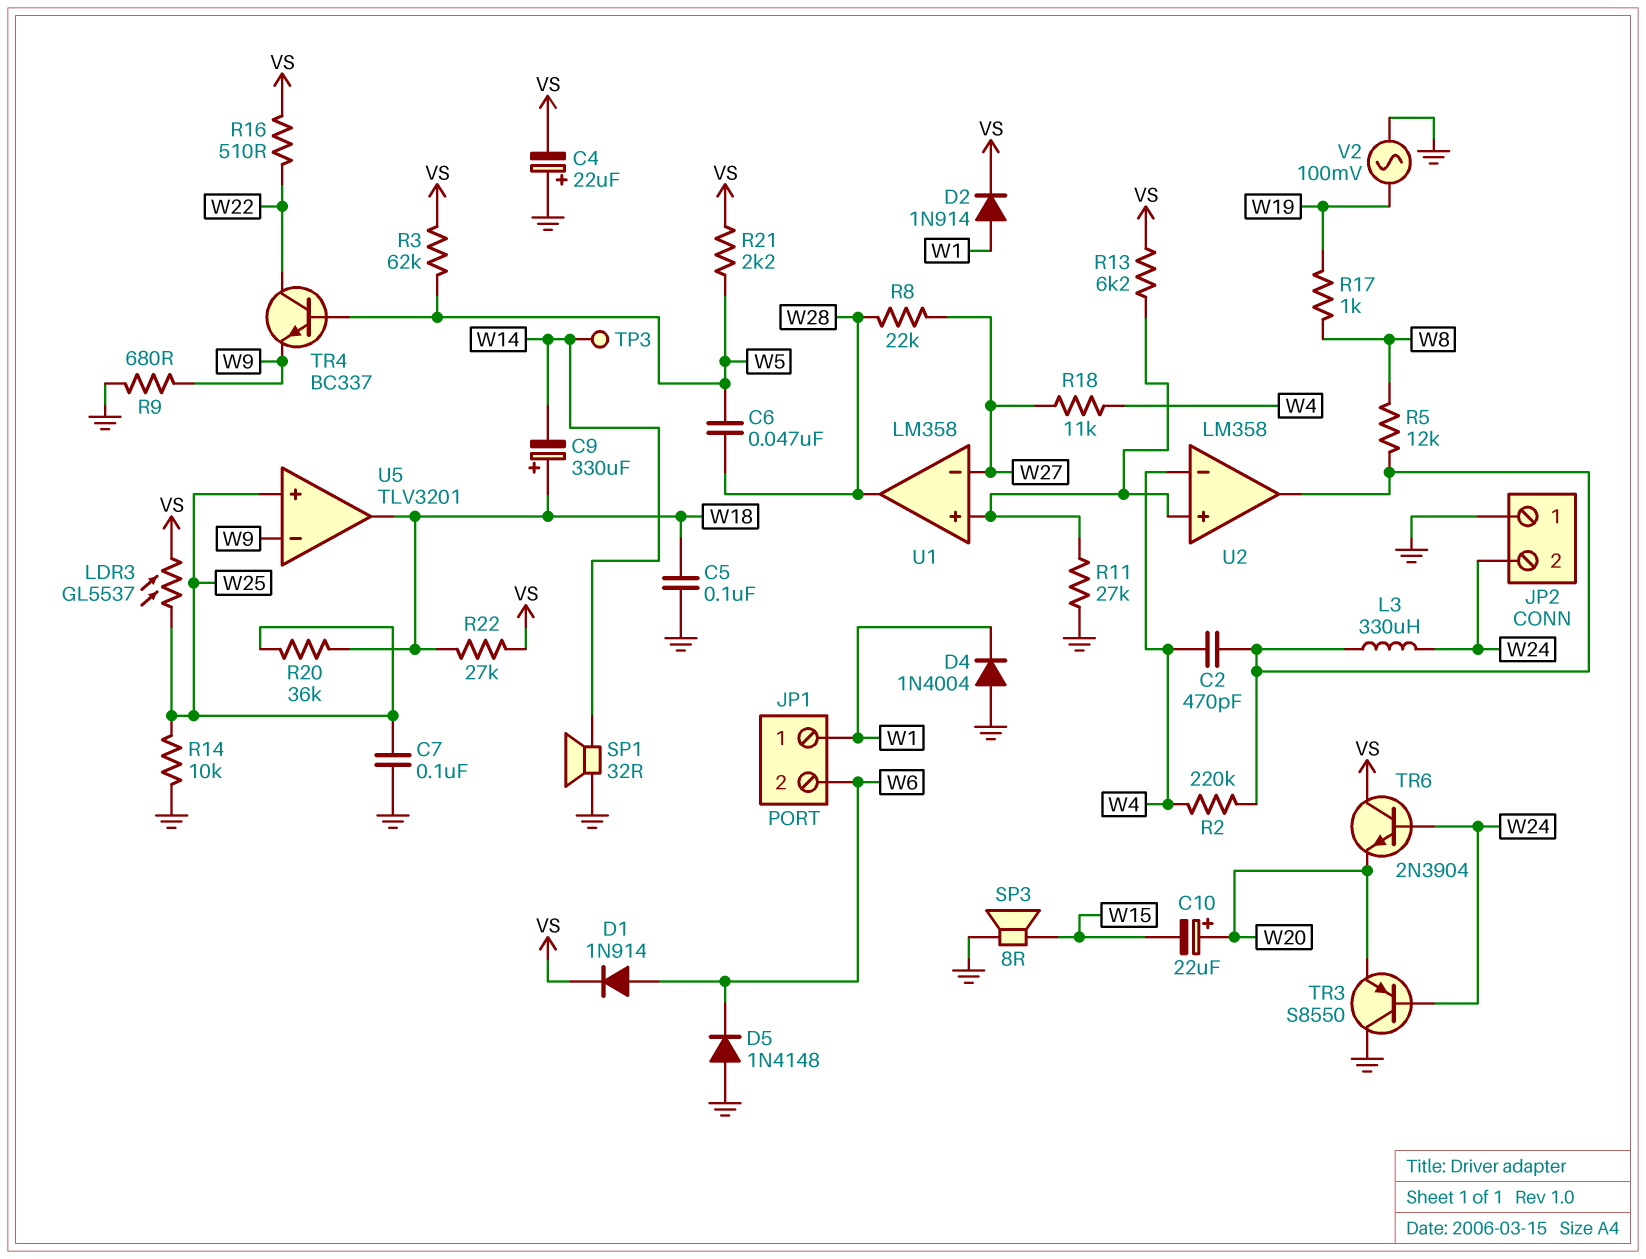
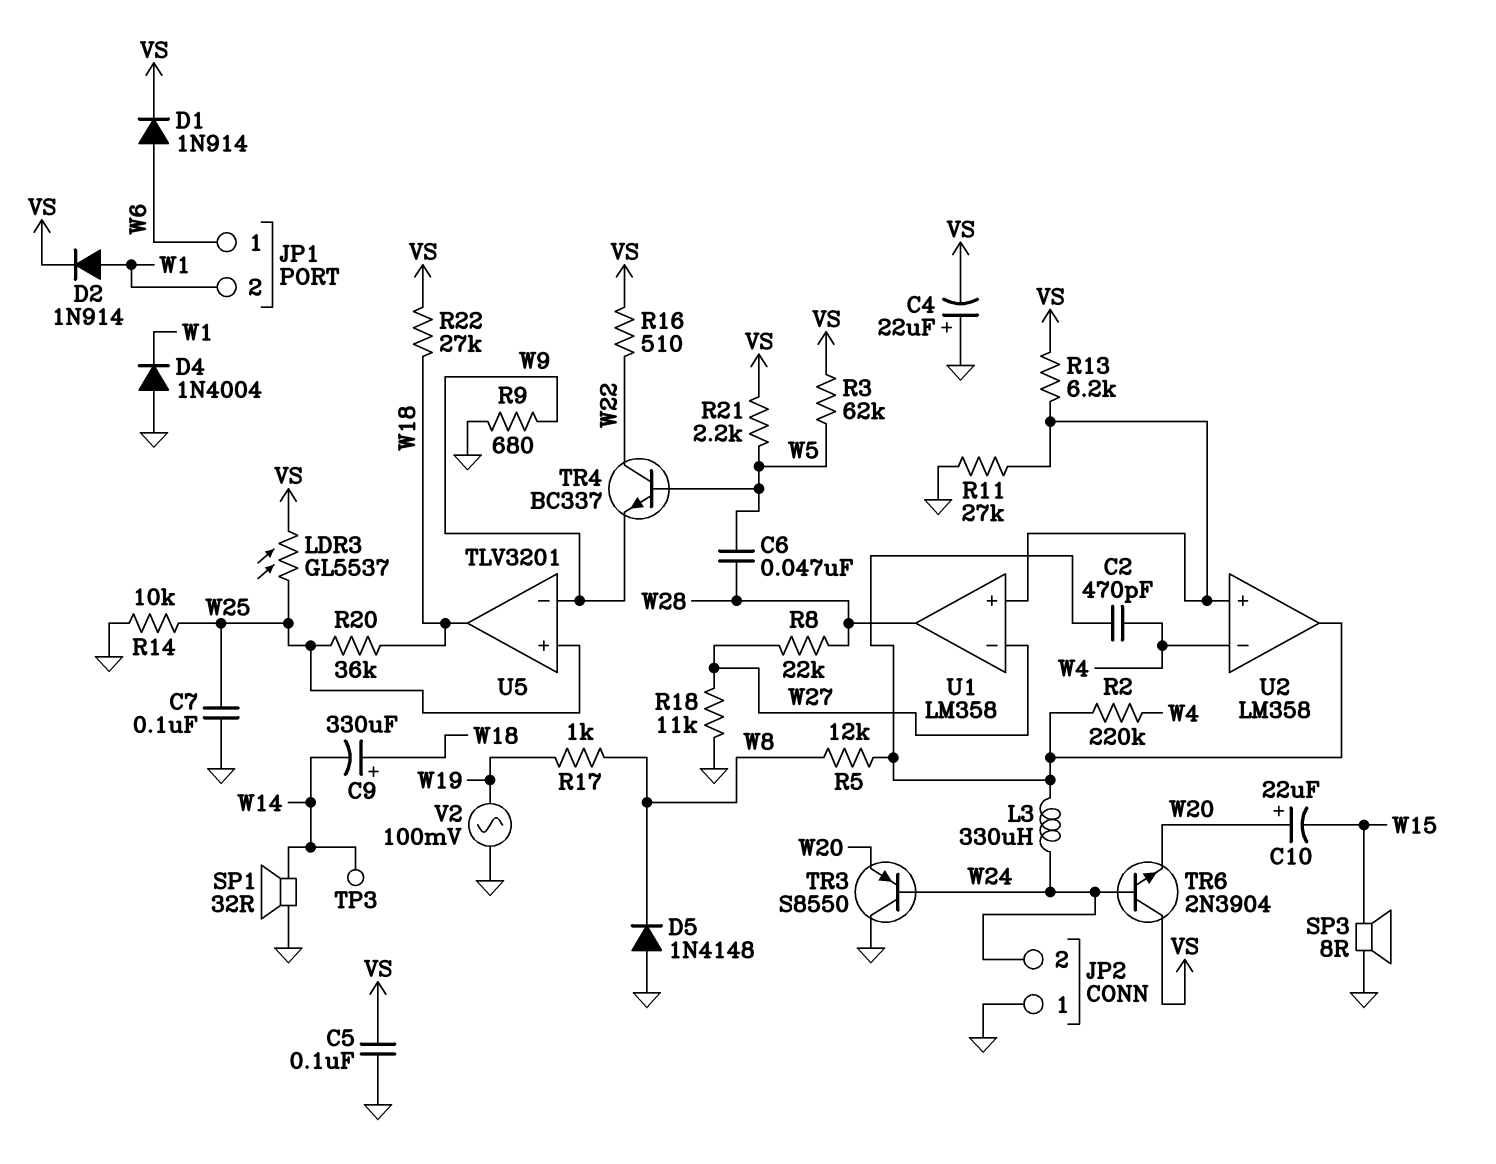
C5: 100nF (GND, W18) -> 100nF (GND, VS)
D5: diode 1N4148 (A GND, K W6) -> diode 1N4148 (A GND, K W8)
JP1 pin 1: W1 -> W6
JP1 pin 2: W6 -> W1
R18: 11k (W4, W27) -> 11k (GND, W27)

